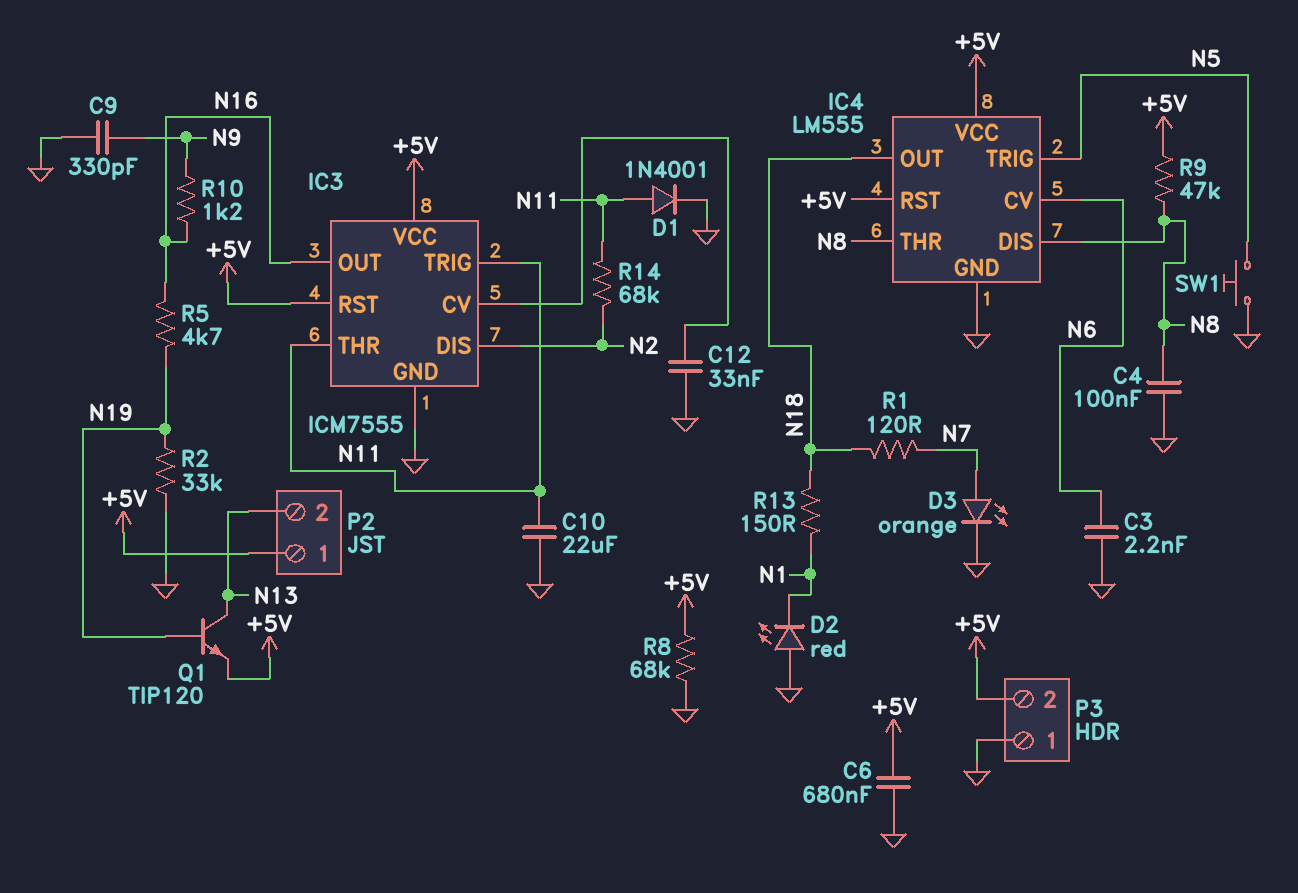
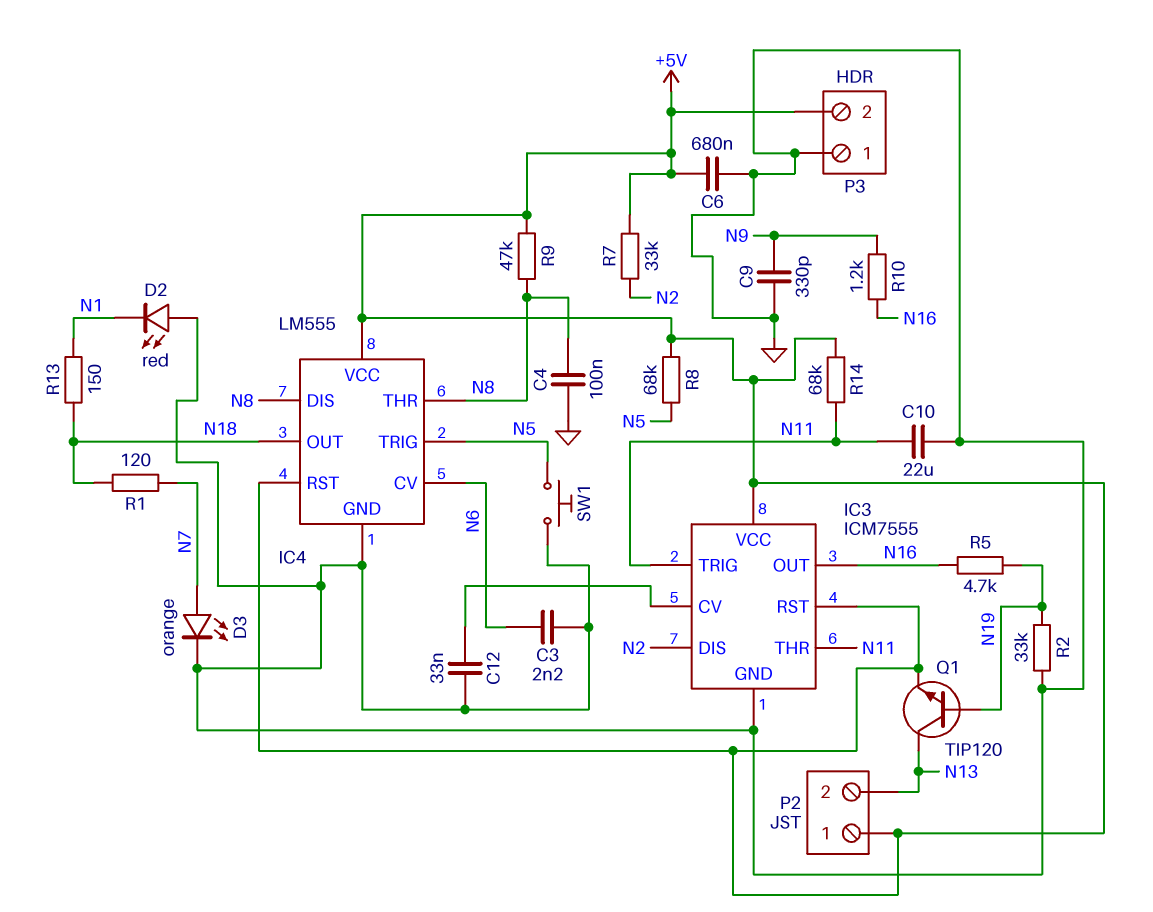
D1: diode 1N4001 (A N11, K GND) -> none
R7: none -> 33k (+5V, N2)
R8: 68k (+5V, GND) -> 68k (+5V, N5)
R14: 68k (N2, N11) -> 68k (+5V, N11)

